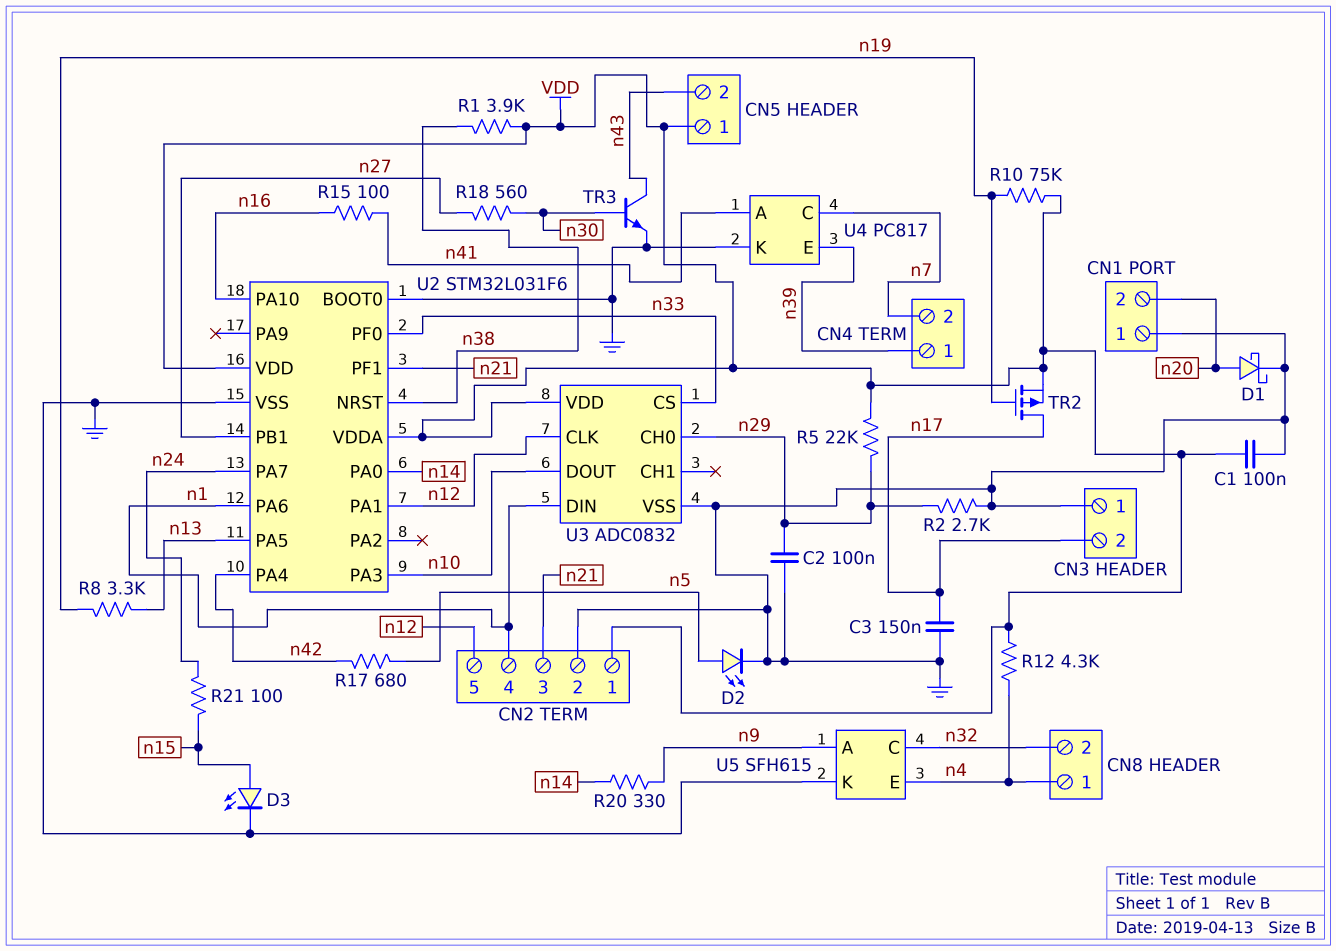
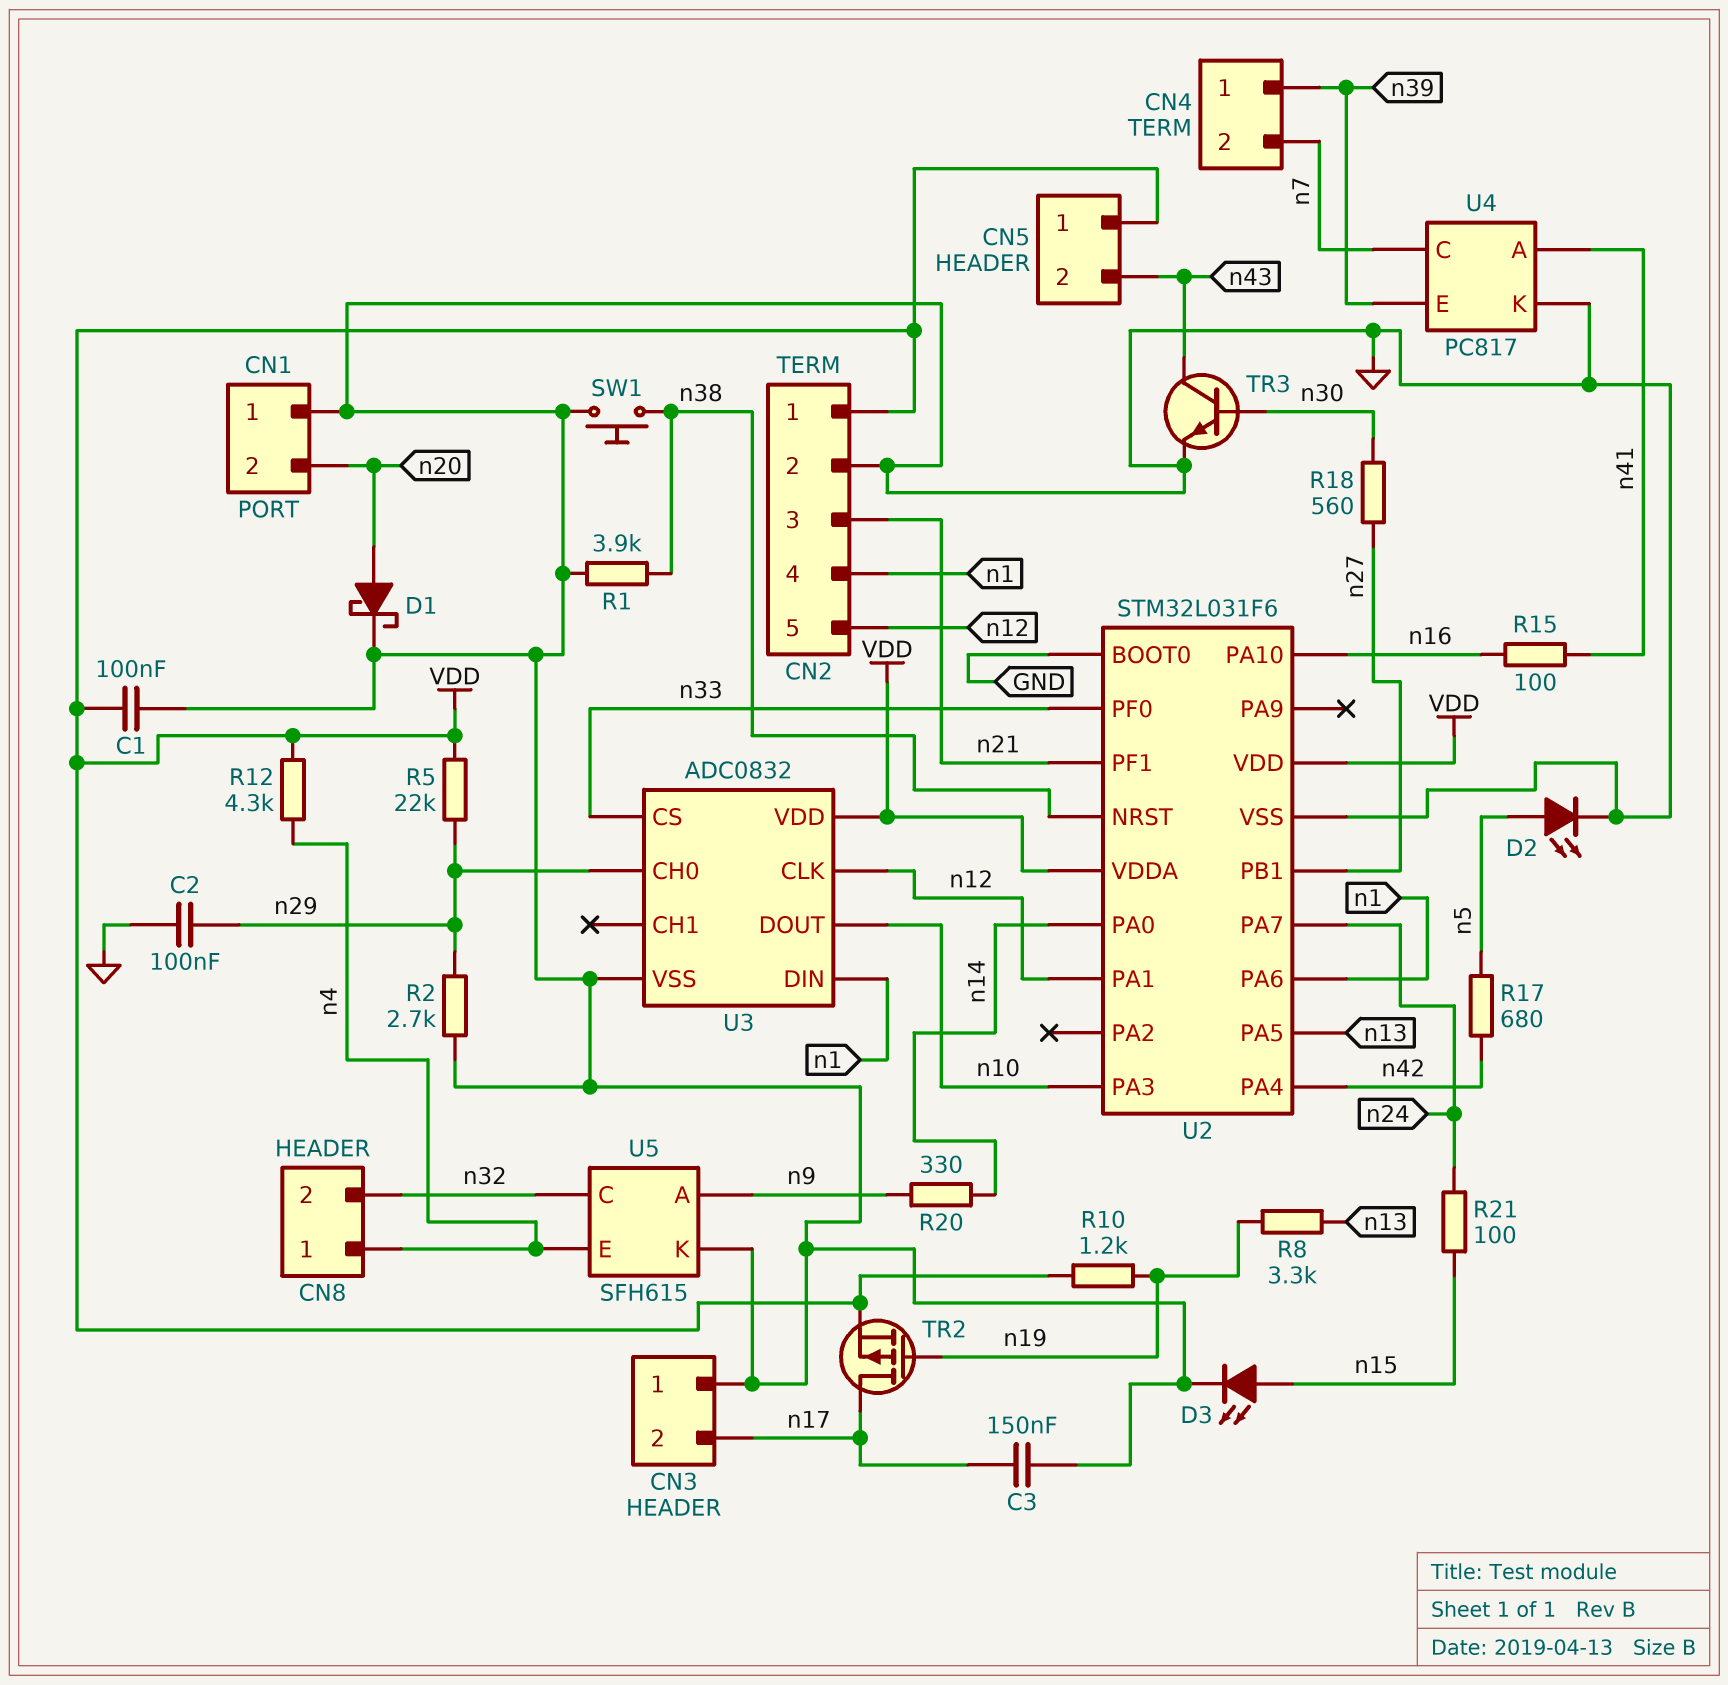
R1: 3.9k (VDD, n38) -> 3.9k (GND, n38)
R10: 75k (VDD, n19) -> 1.2k (VDD, n19)
SW1: none -> button (GND, n38)

